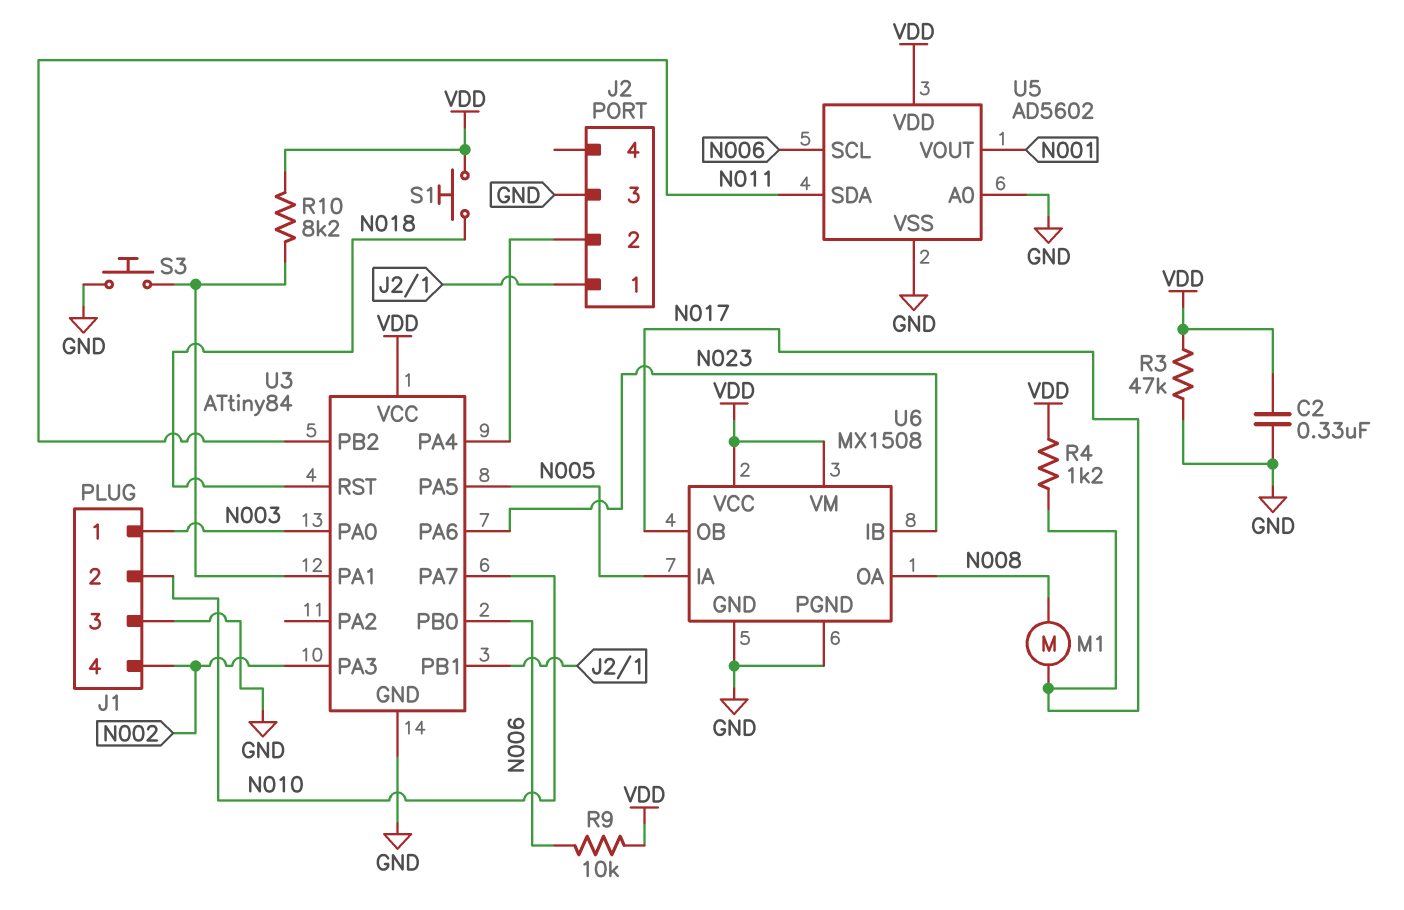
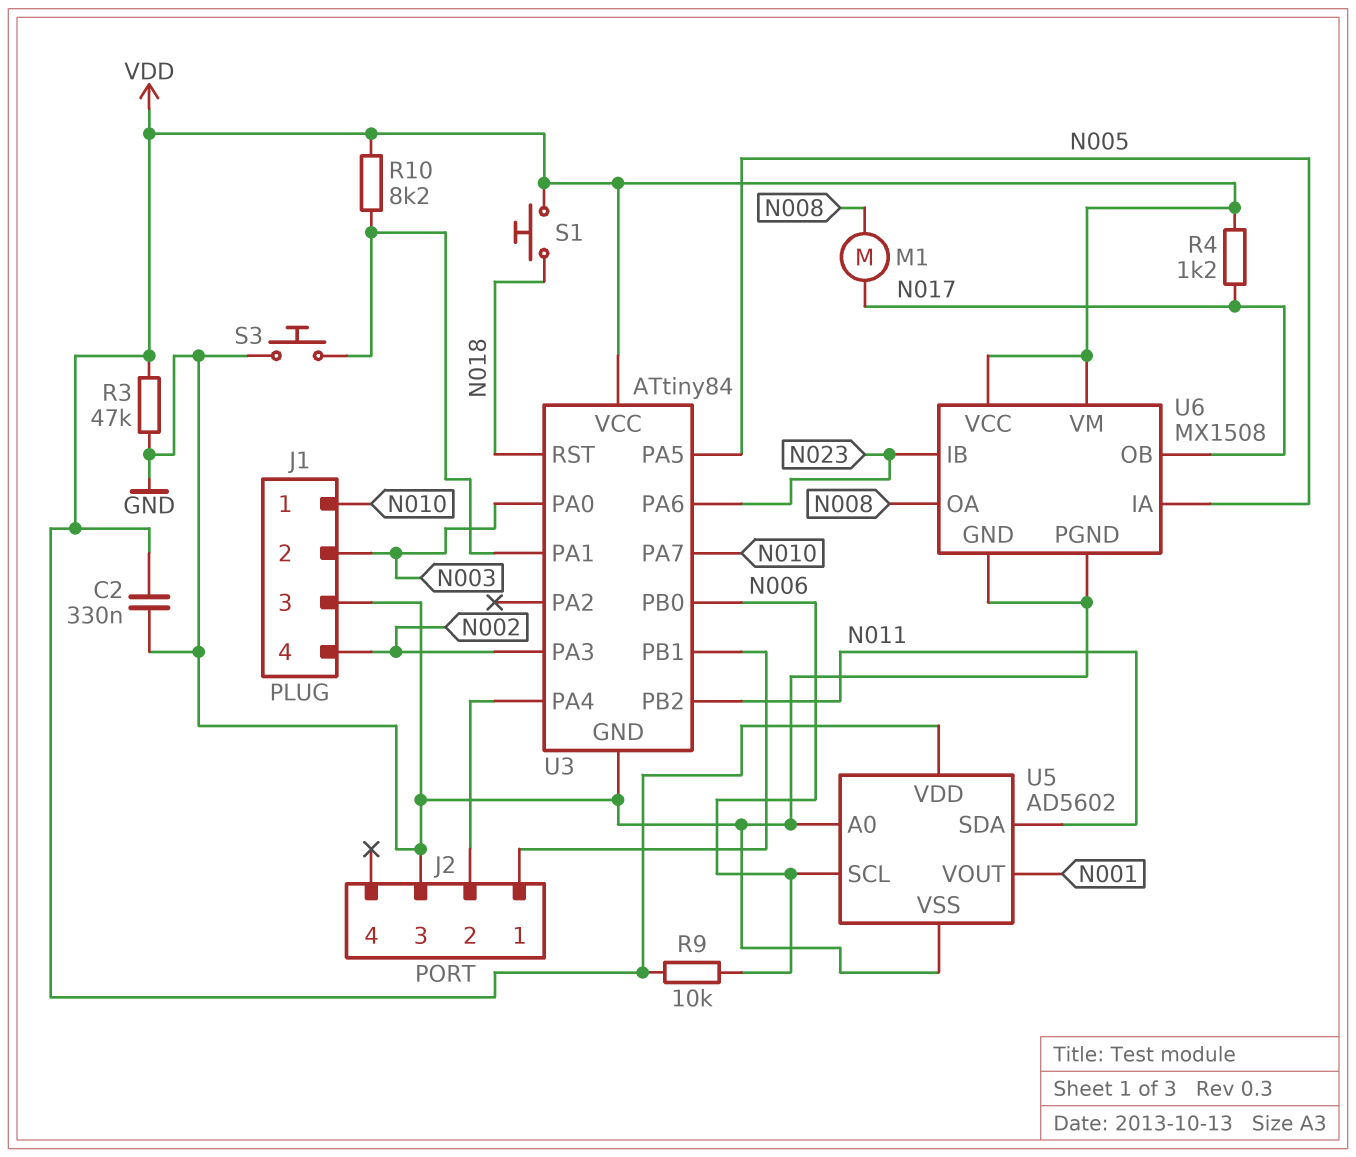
J1 pin 1: N003 -> N010
J1 pin 2: N010 -> N003

